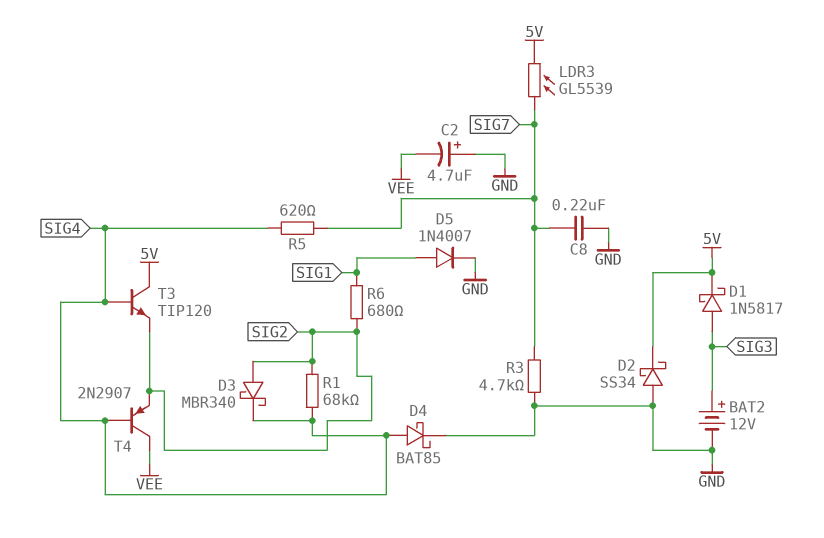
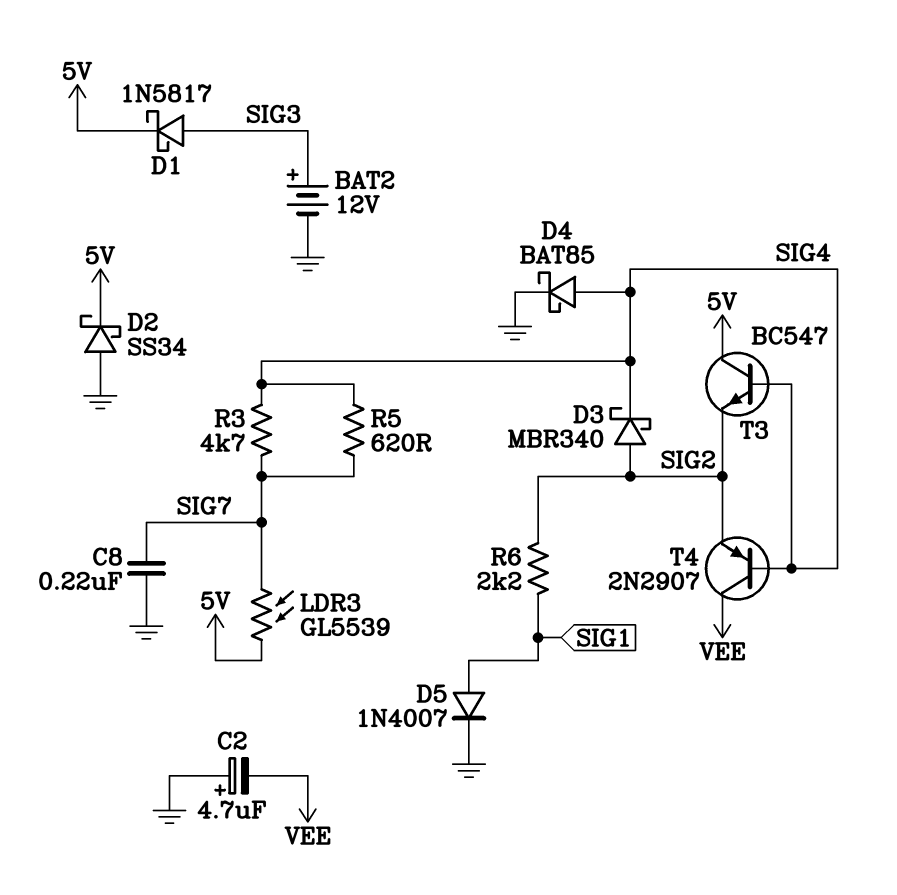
R1: 68k (SIG2, SIG4) -> none
R3: 4.7k (GND, SIG7) -> 4.7k (SIG4, SIG7)
R6: 680 (SIG1, SIG2) -> 2.2k (SIG1, SIG2)
T3: NPN TIP120 (B SIG4, C 5V, E SIG2) -> NPN BC547 (B SIG4, C 5V, E SIG2)

